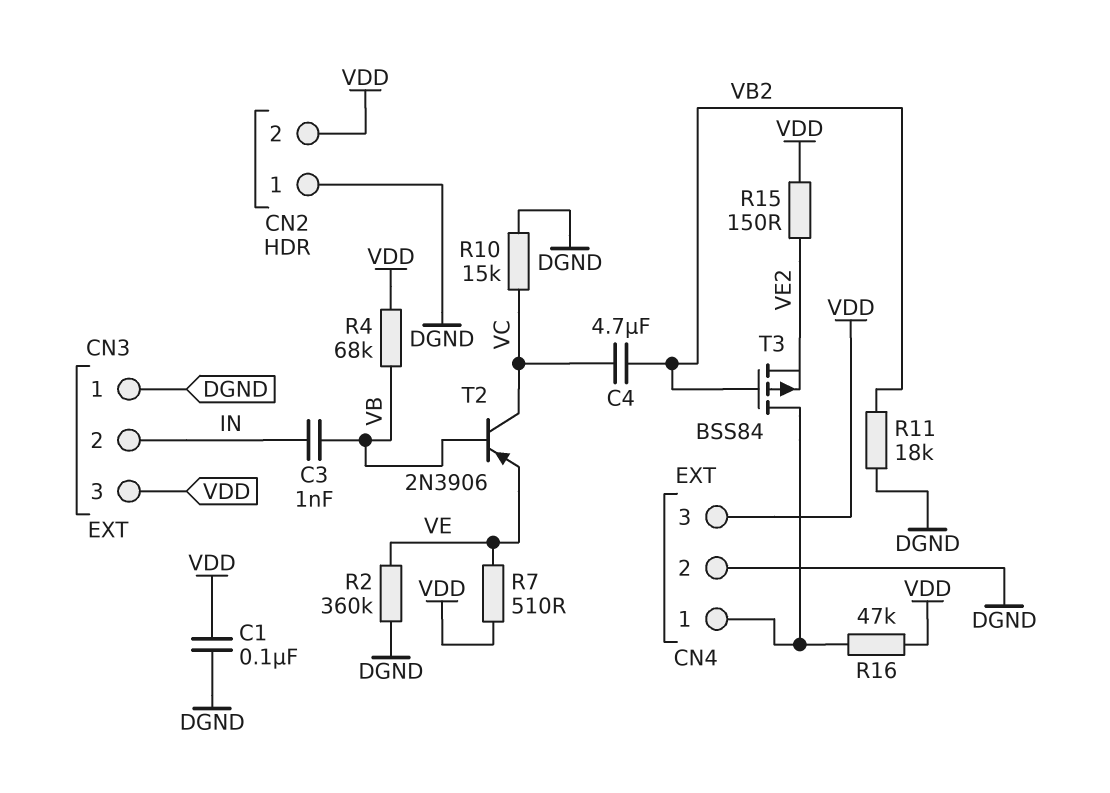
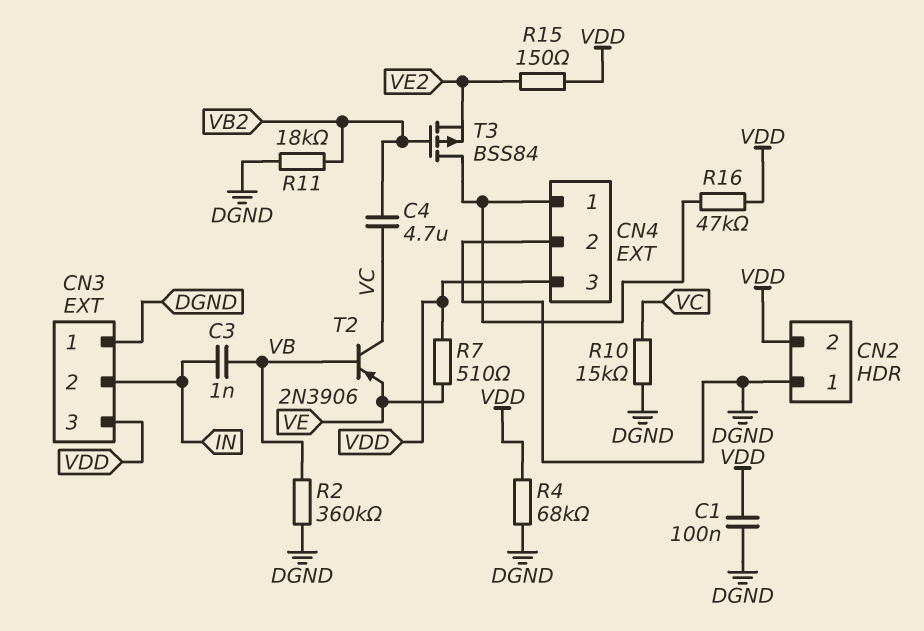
R2: 360k (DGND, VE) -> 360k (DGND, VB)
R4: 68k (VB, VDD) -> 68k (DGND, VDD)

